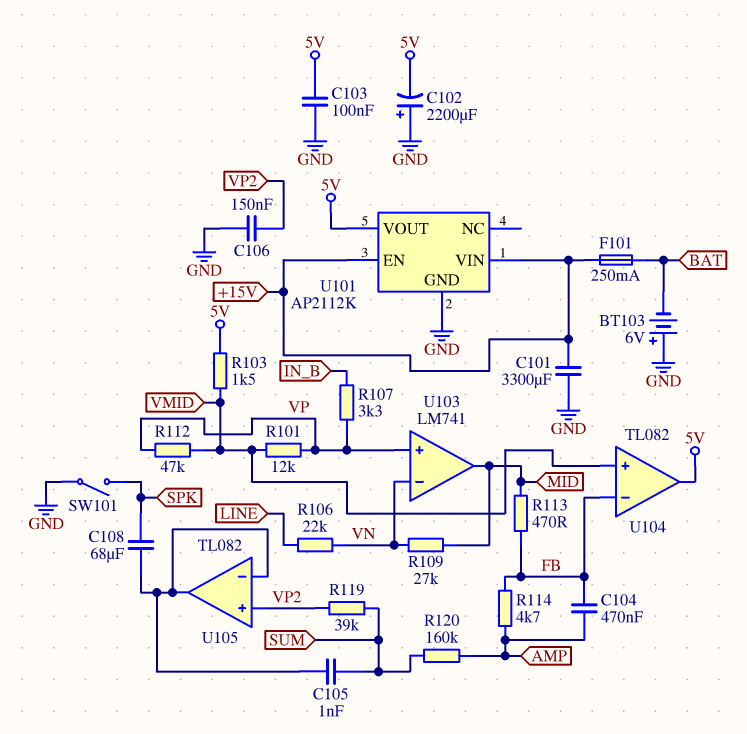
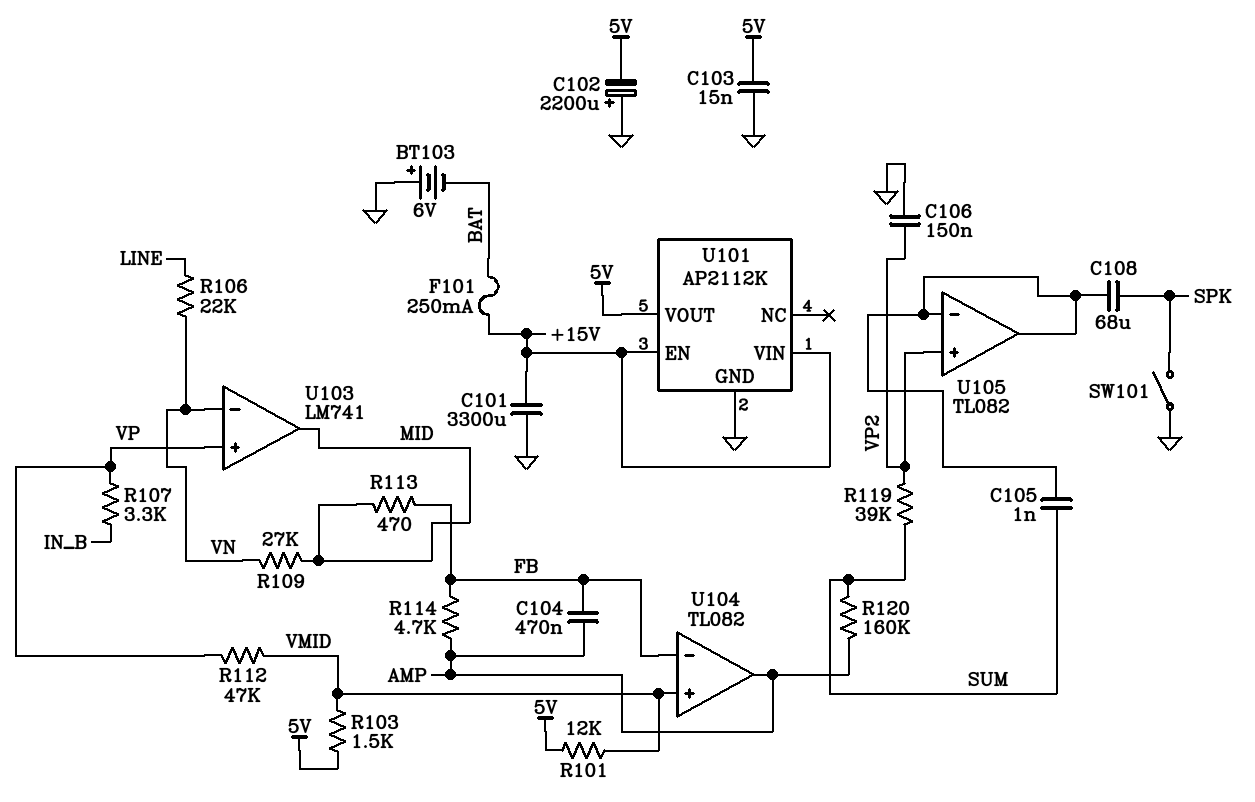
C103: 100nF (5V, GND) -> 15nF (5V, GND)
R101: 12k (VMID, VP) -> 12k (5V, VMID)
U104 pin out: 5V -> AMP

